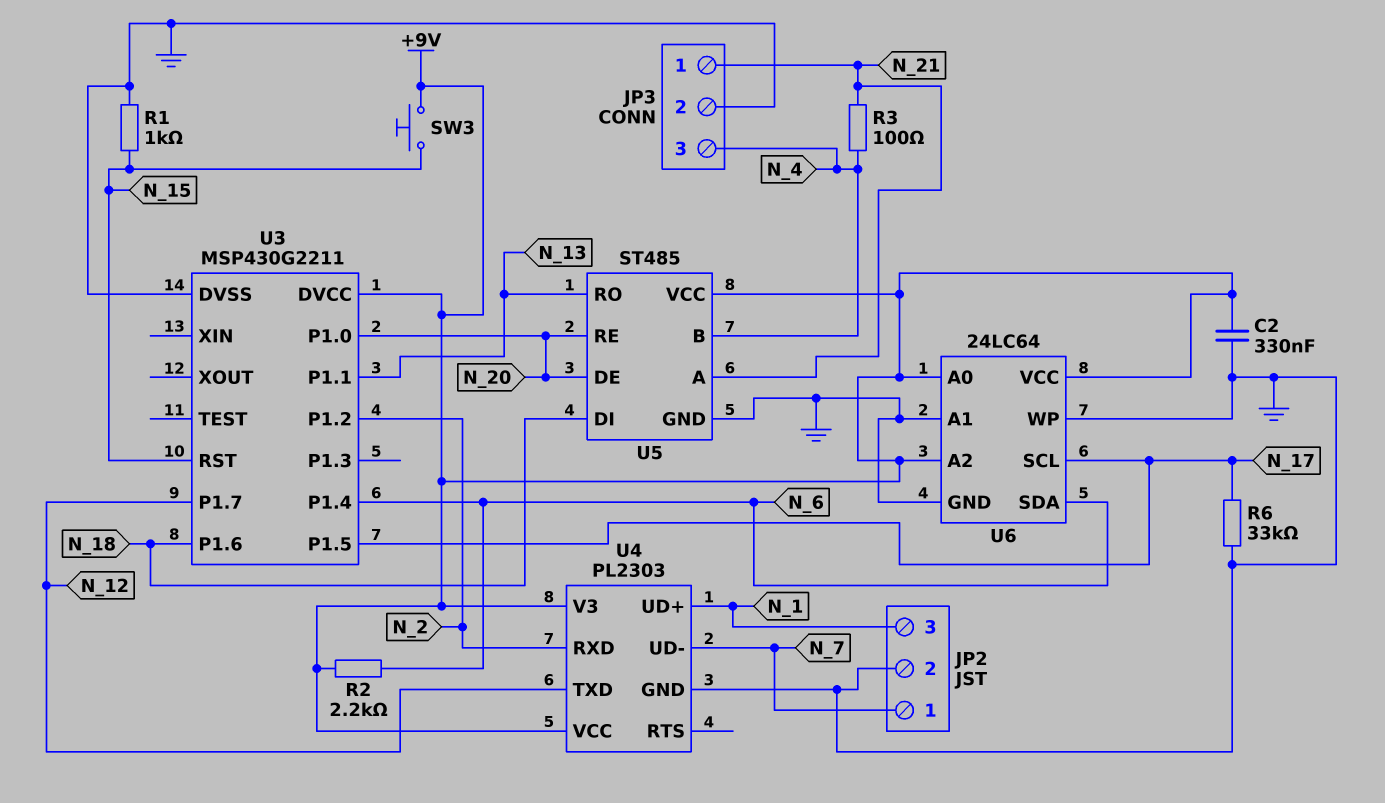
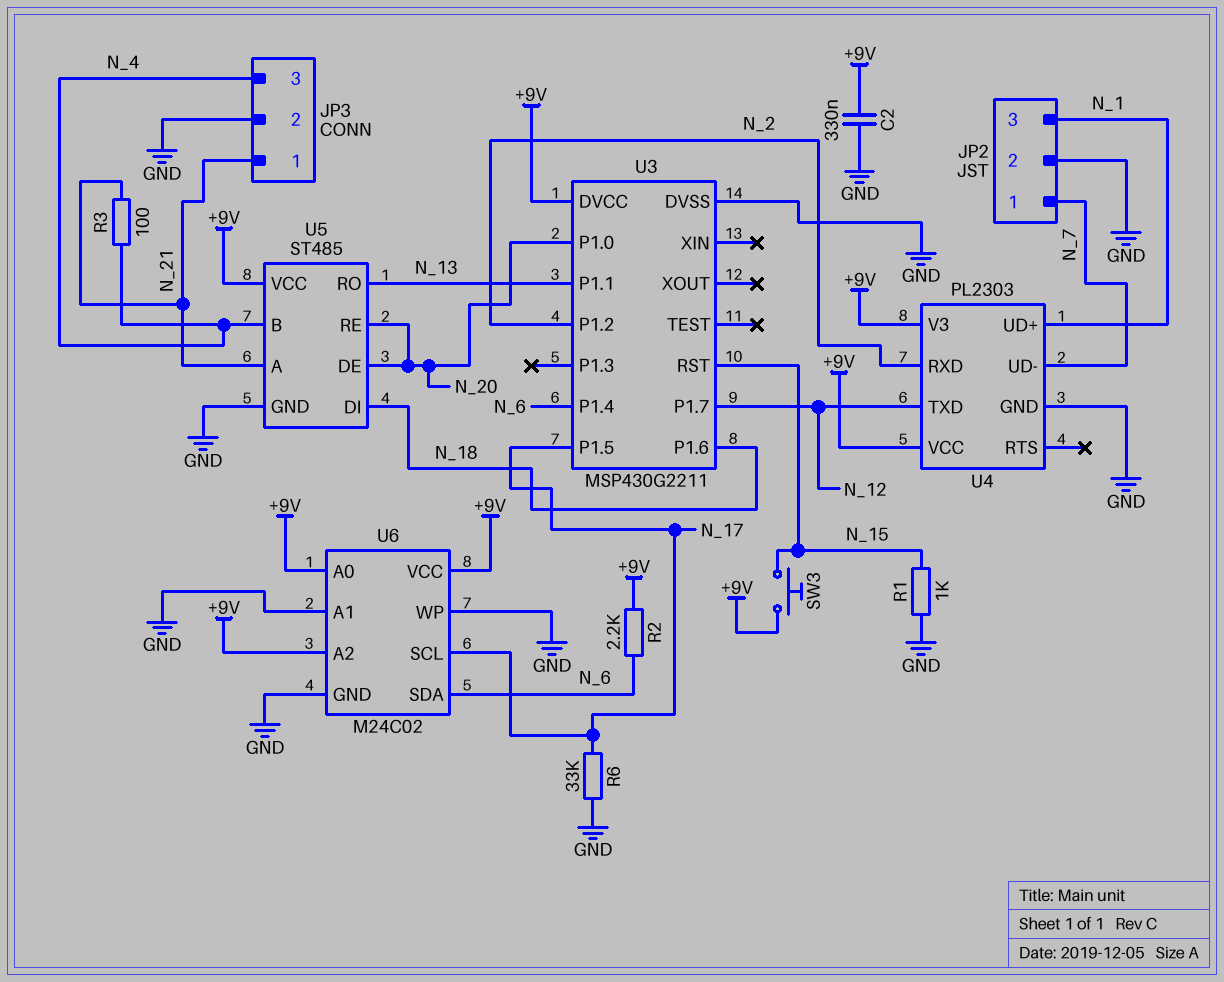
U6: 24LC64 -> M24C02

